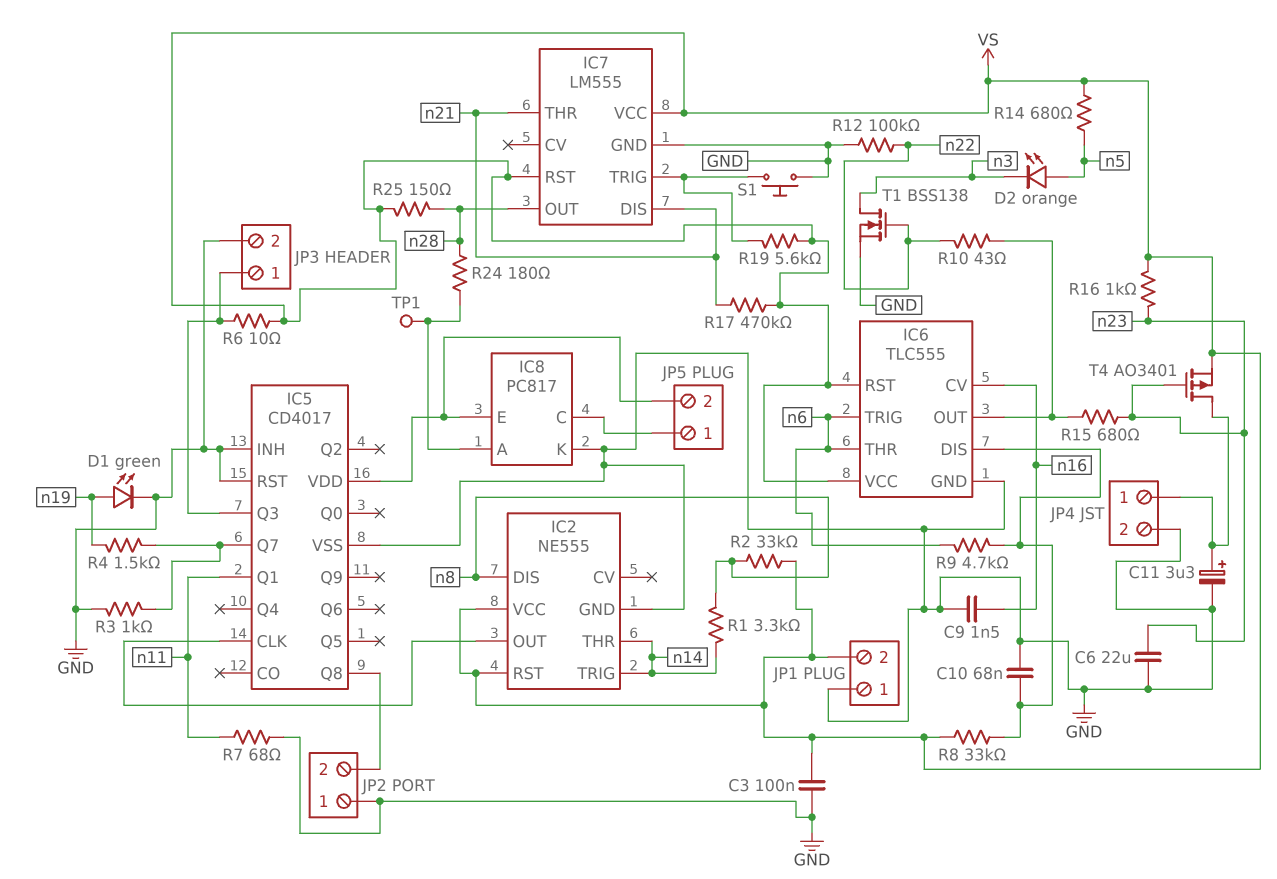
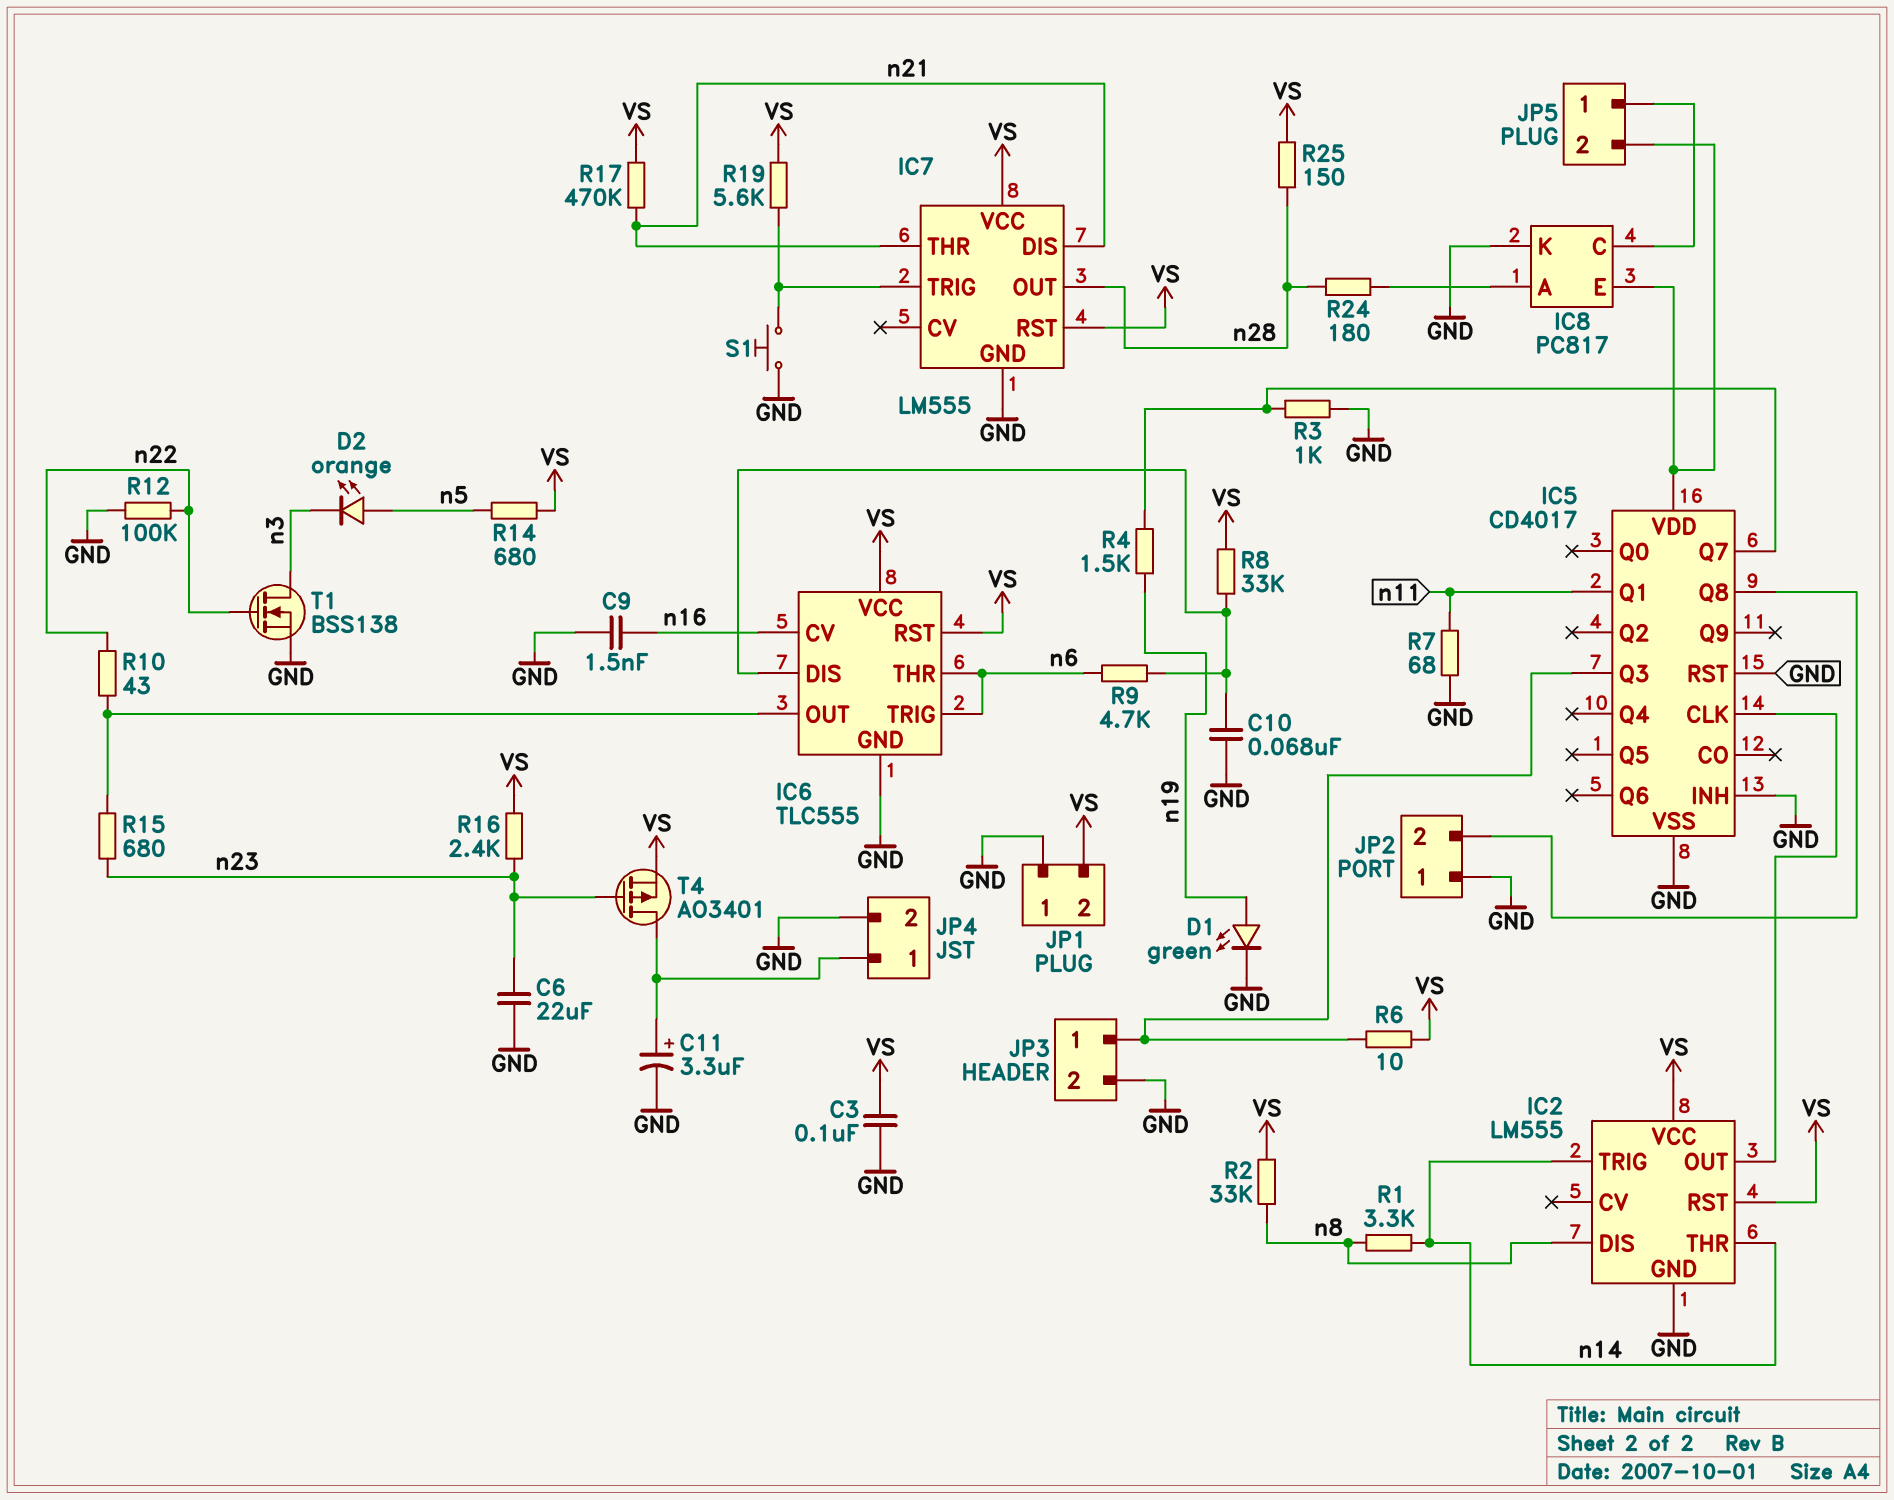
IC2: NE555 -> LM555
R16: 1k (VS, n23) -> 2.4k (VS, n23)
TP1: test point (IC8/A) -> none

